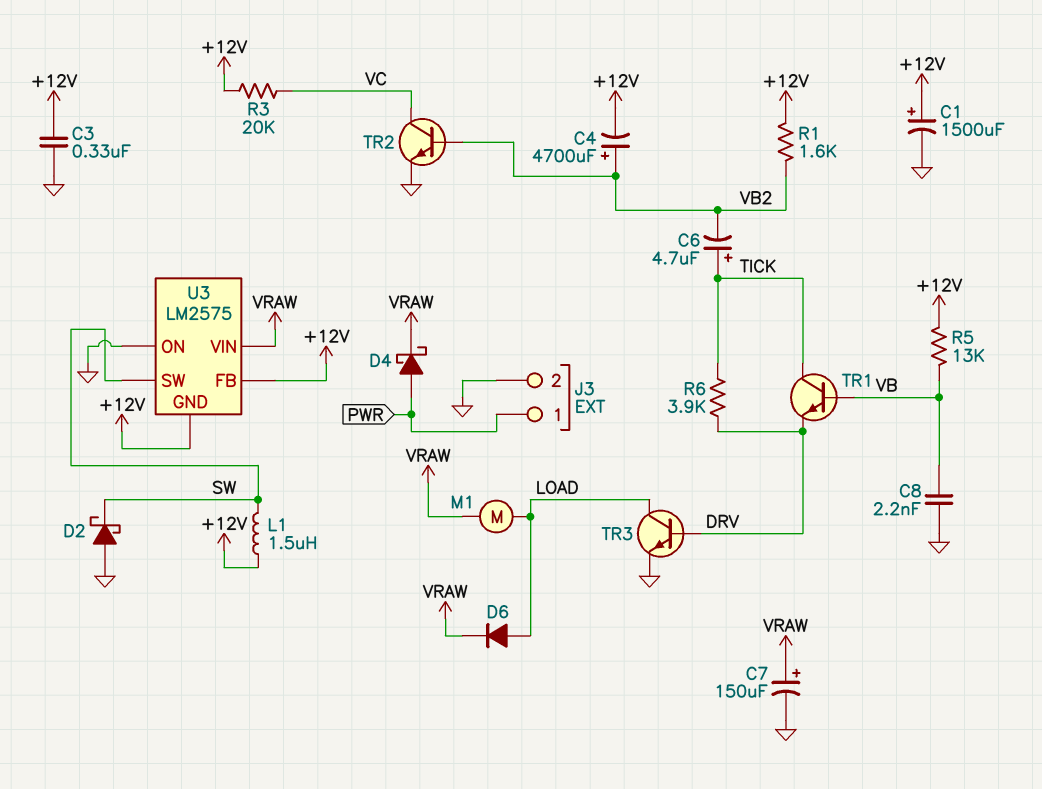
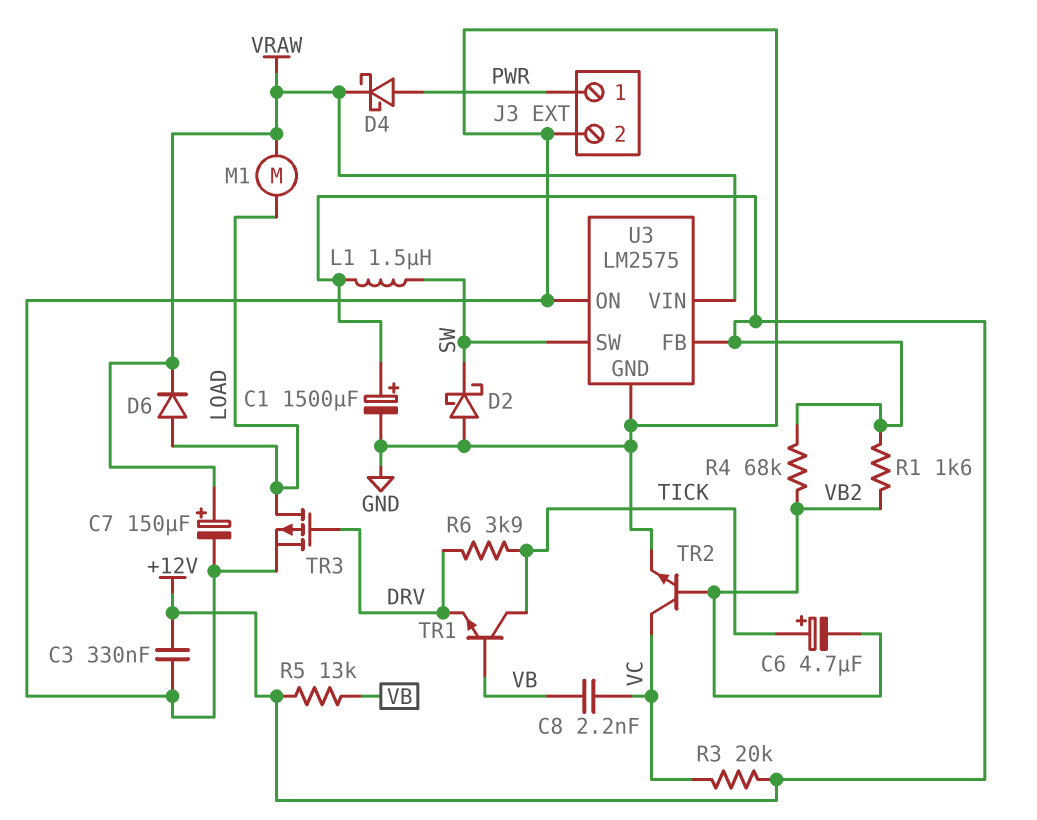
C4: 4700uF (plus VB2, minus +12V) -> none
C8: 2.2nF (GND, VB) -> 2.2nF (VB, VC)
R4: none -> 68k (+12V, VB2)
TR3: NPN (B DRV, C LOAD, E GND) -> PMOS (G DRV, D LOAD, S GND)
U3 pin GND: +12V -> GND

